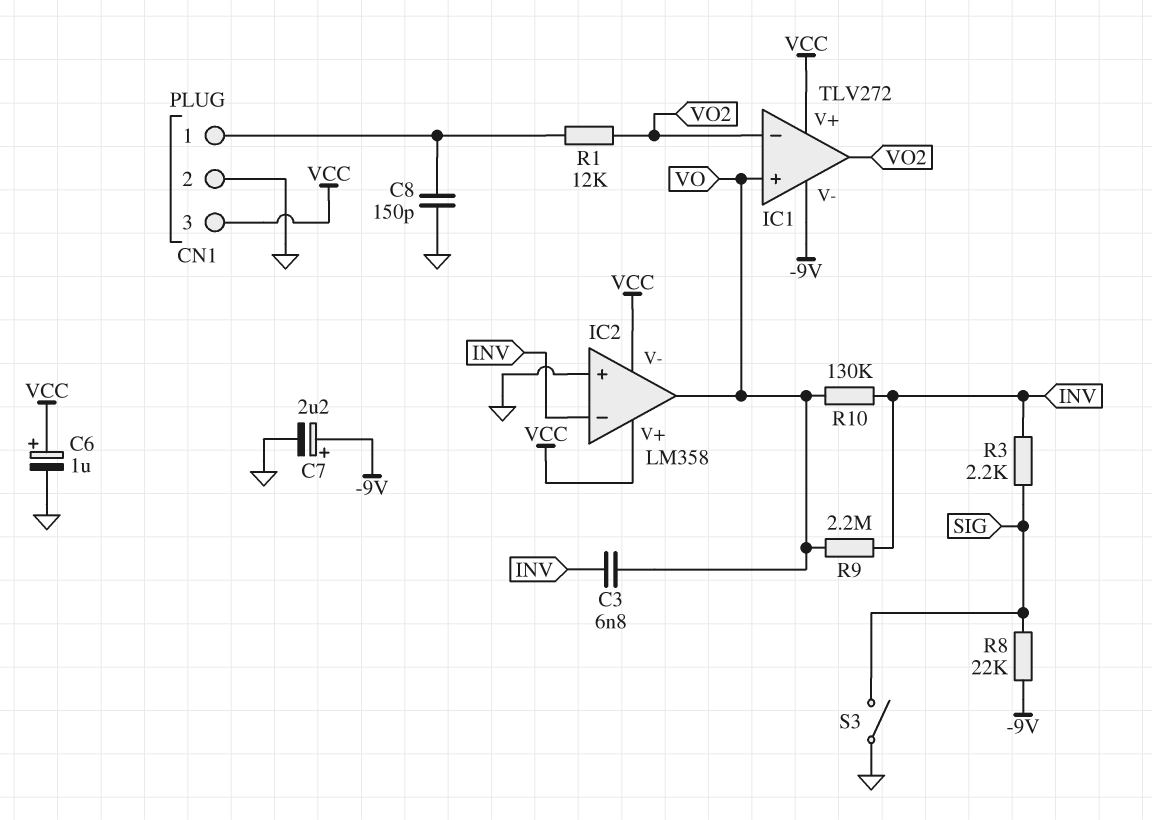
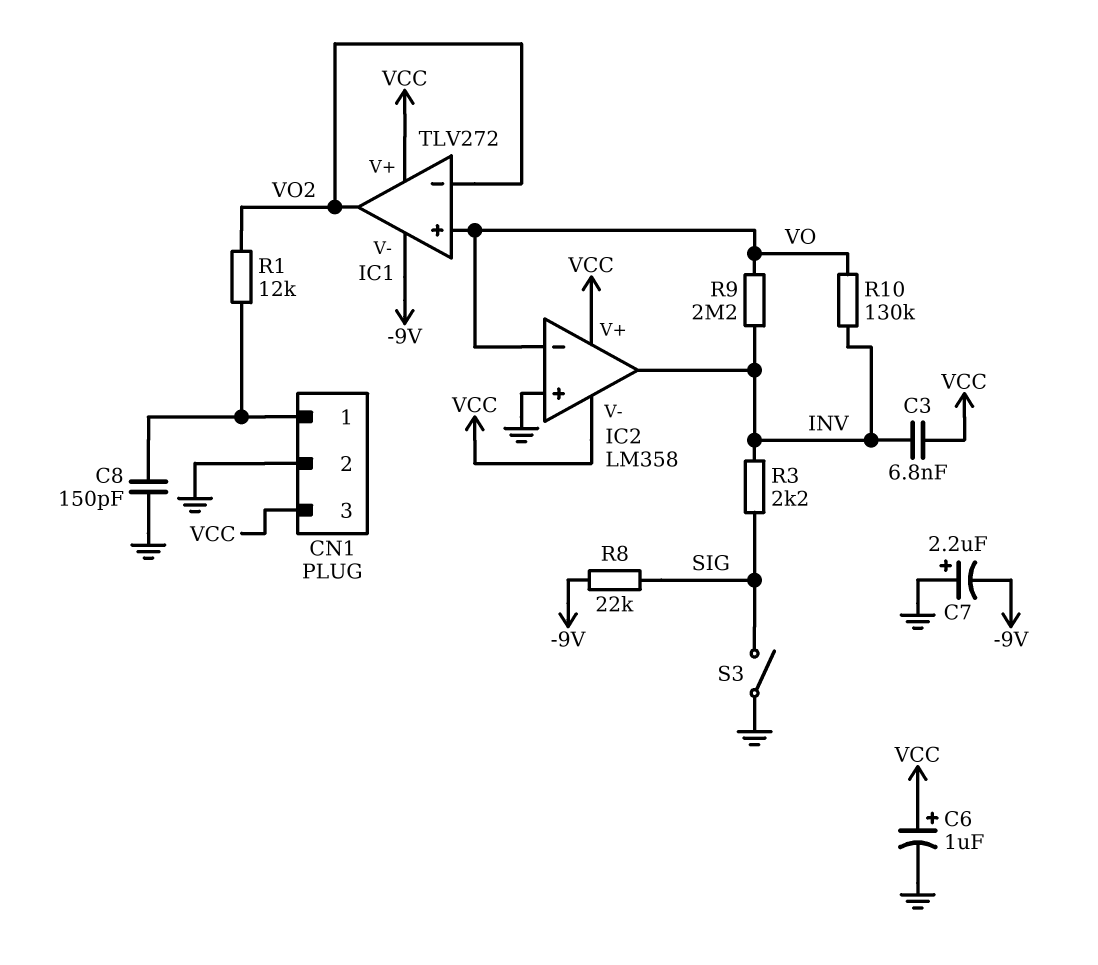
C3: 6.8nF (INV, VO) -> 6.8nF (INV, VCC)
C7: 2.2uF (plus -9V, minus GND) -> 2.2uF (plus GND, minus -9V)
IC2 pin in-: INV -> VO
IC2 pin out: VO -> INV

